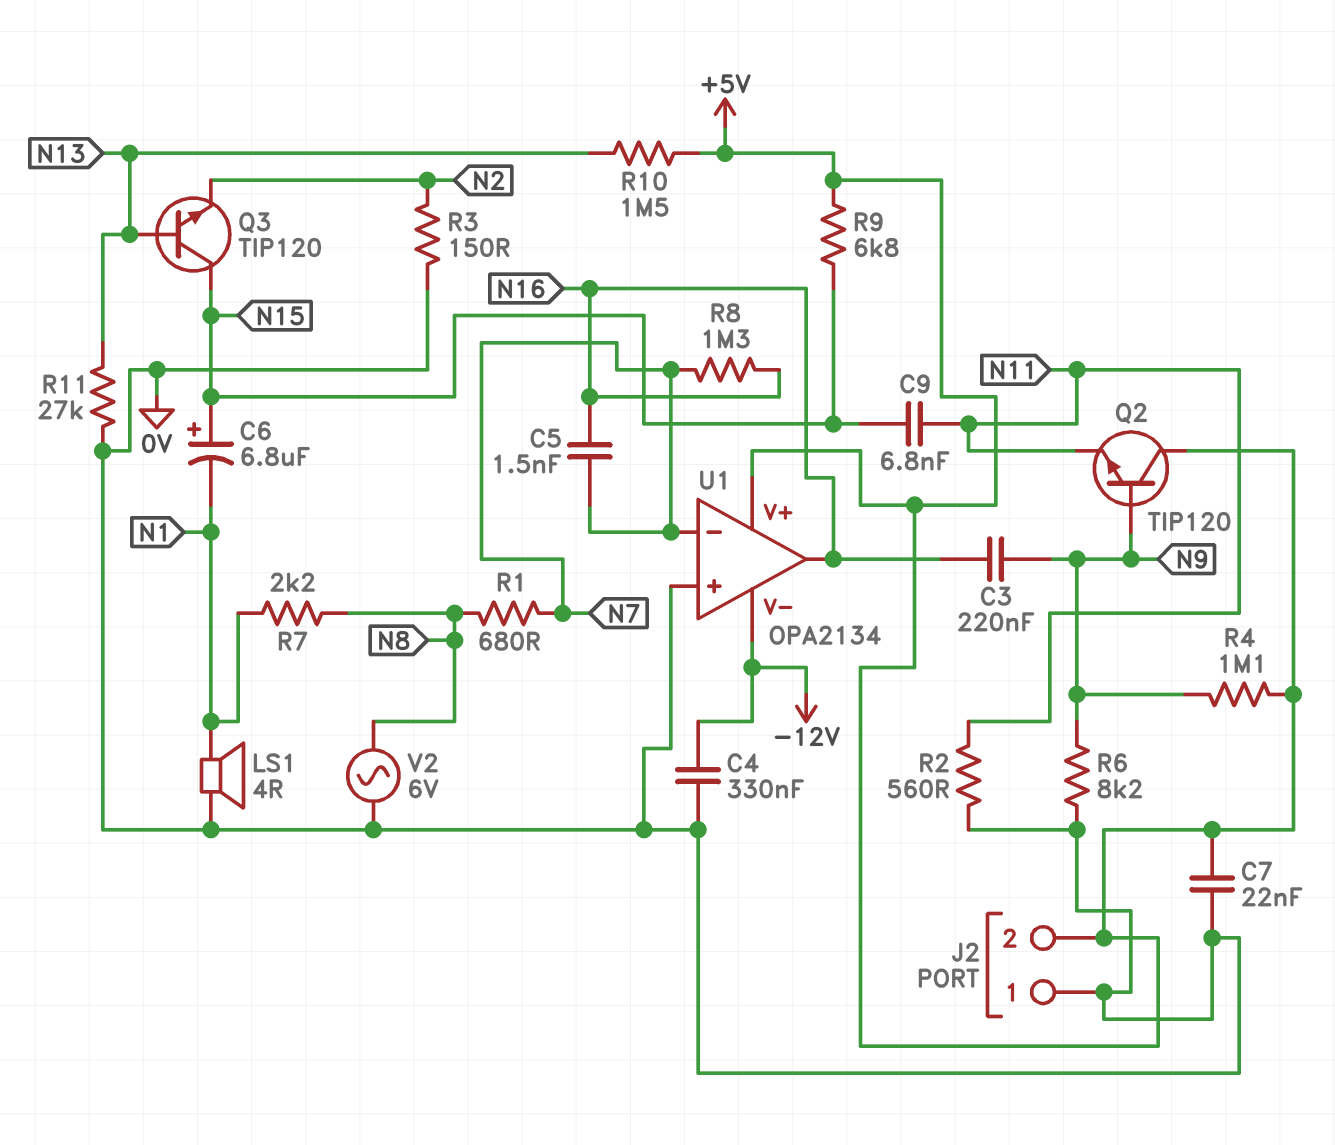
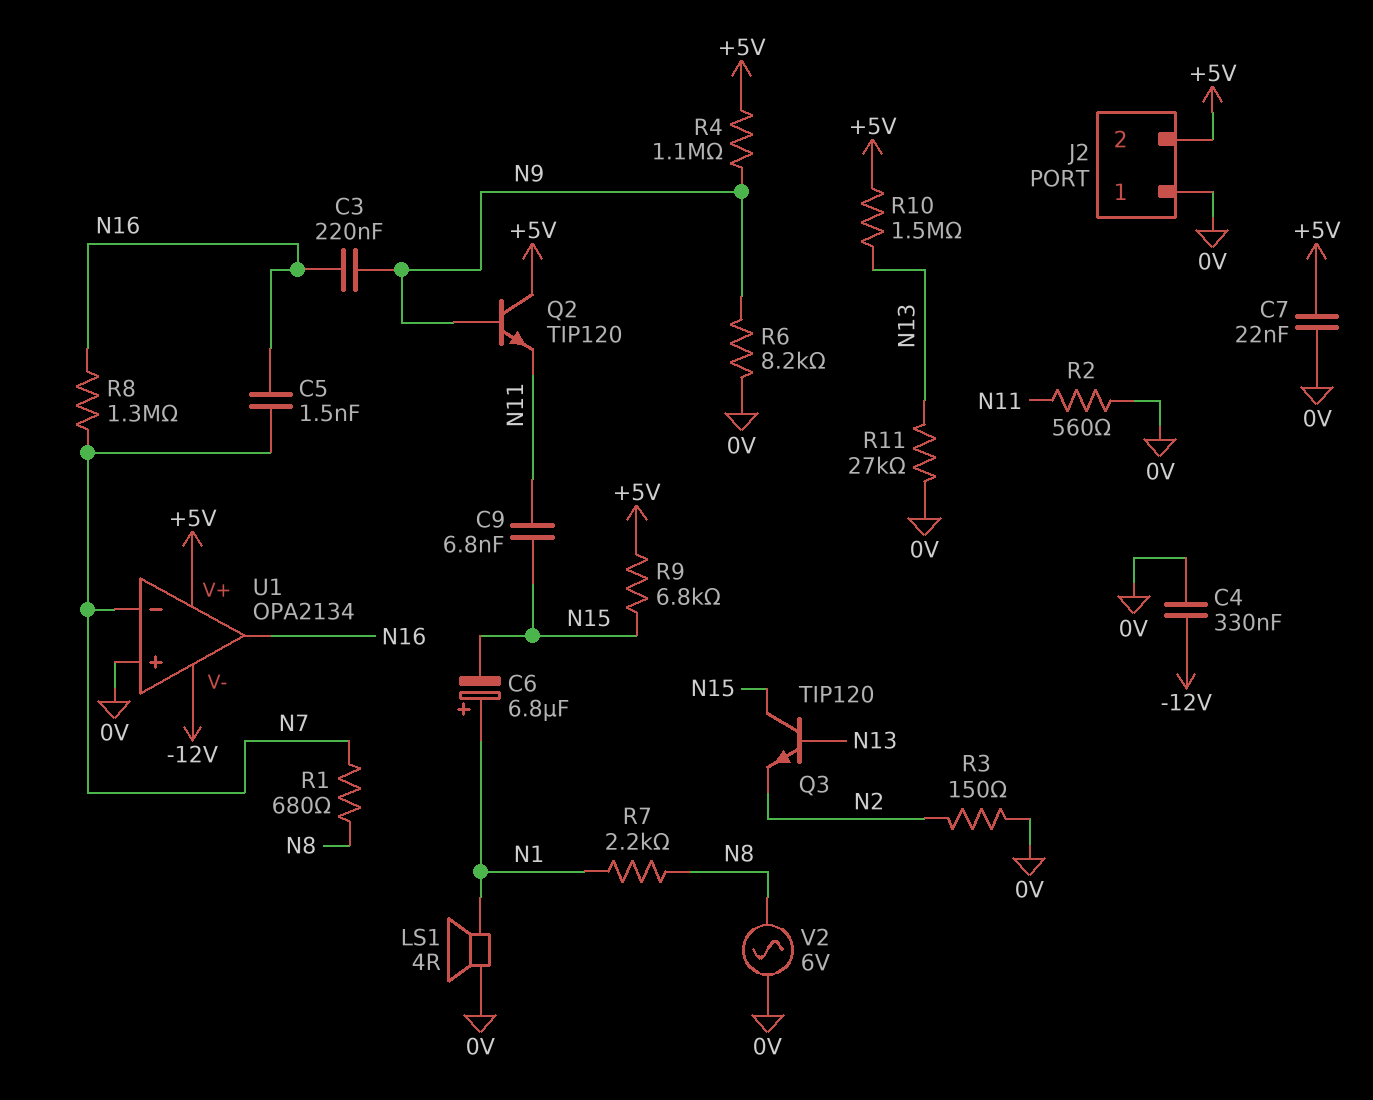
C6: 6.8uF (plus N15, minus N1) -> 6.8uF (plus N1, minus N15)

